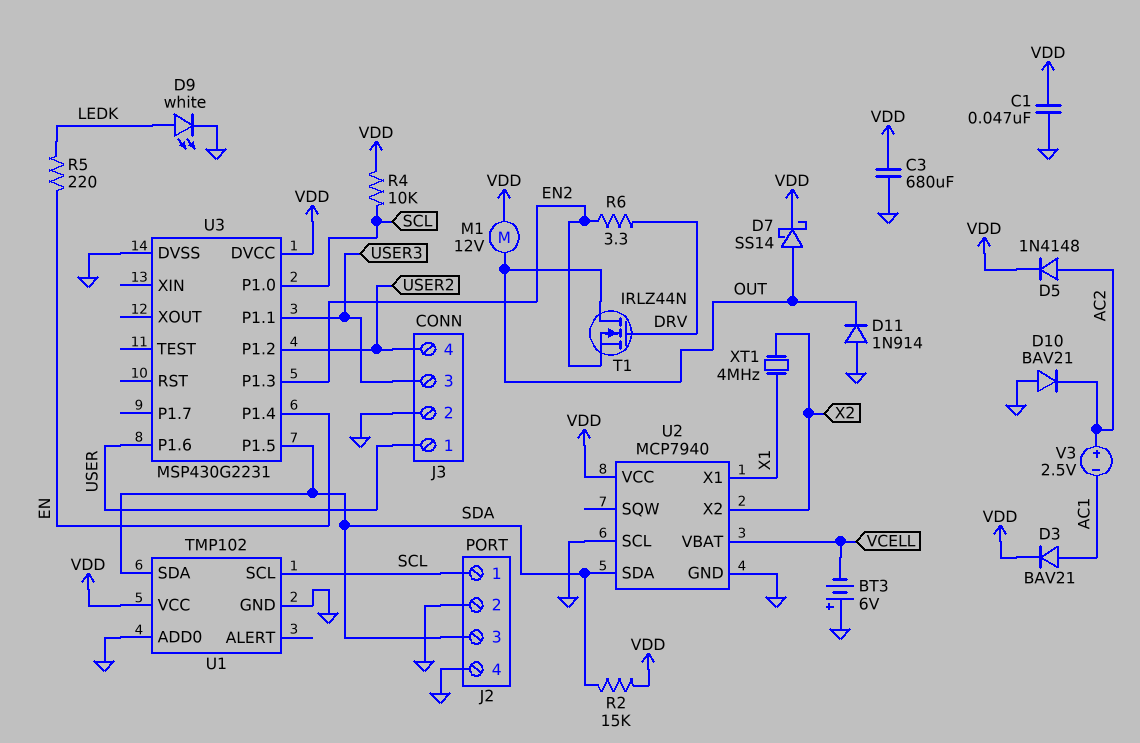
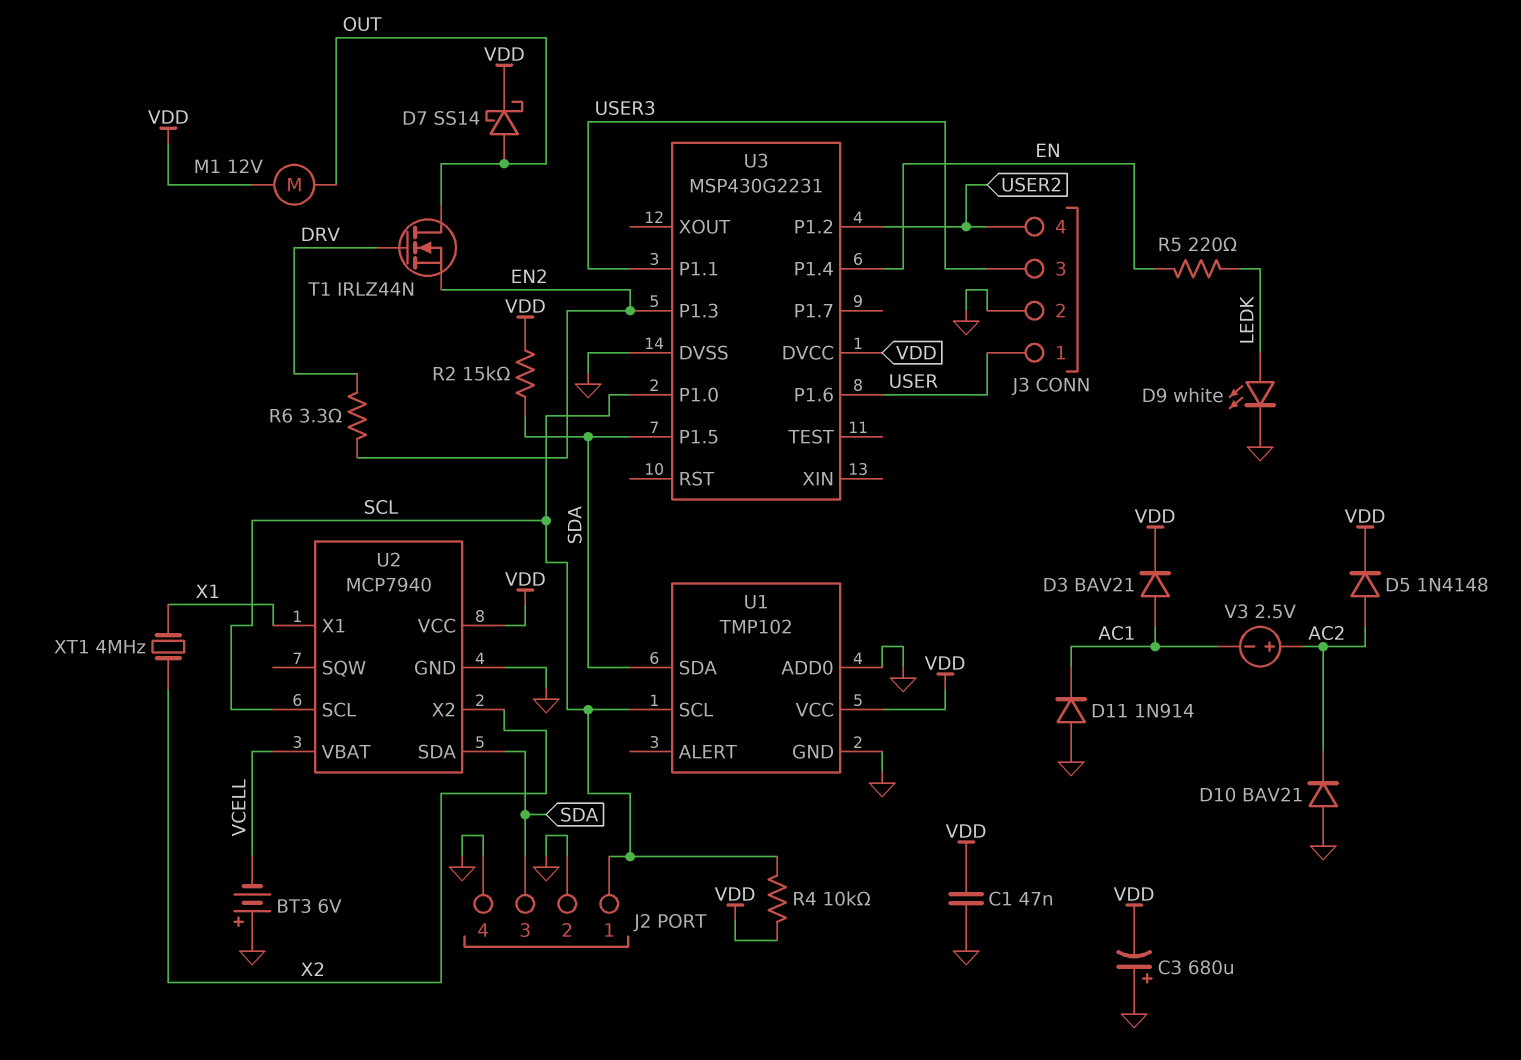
C3: 680uF (GND, VDD) -> 680uF (plus GND, minus VDD)
D11: diode 1N914 (A GND, K OUT) -> diode 1N914 (A GND, K AC1)
U2 pin SCL: GND -> SCL

